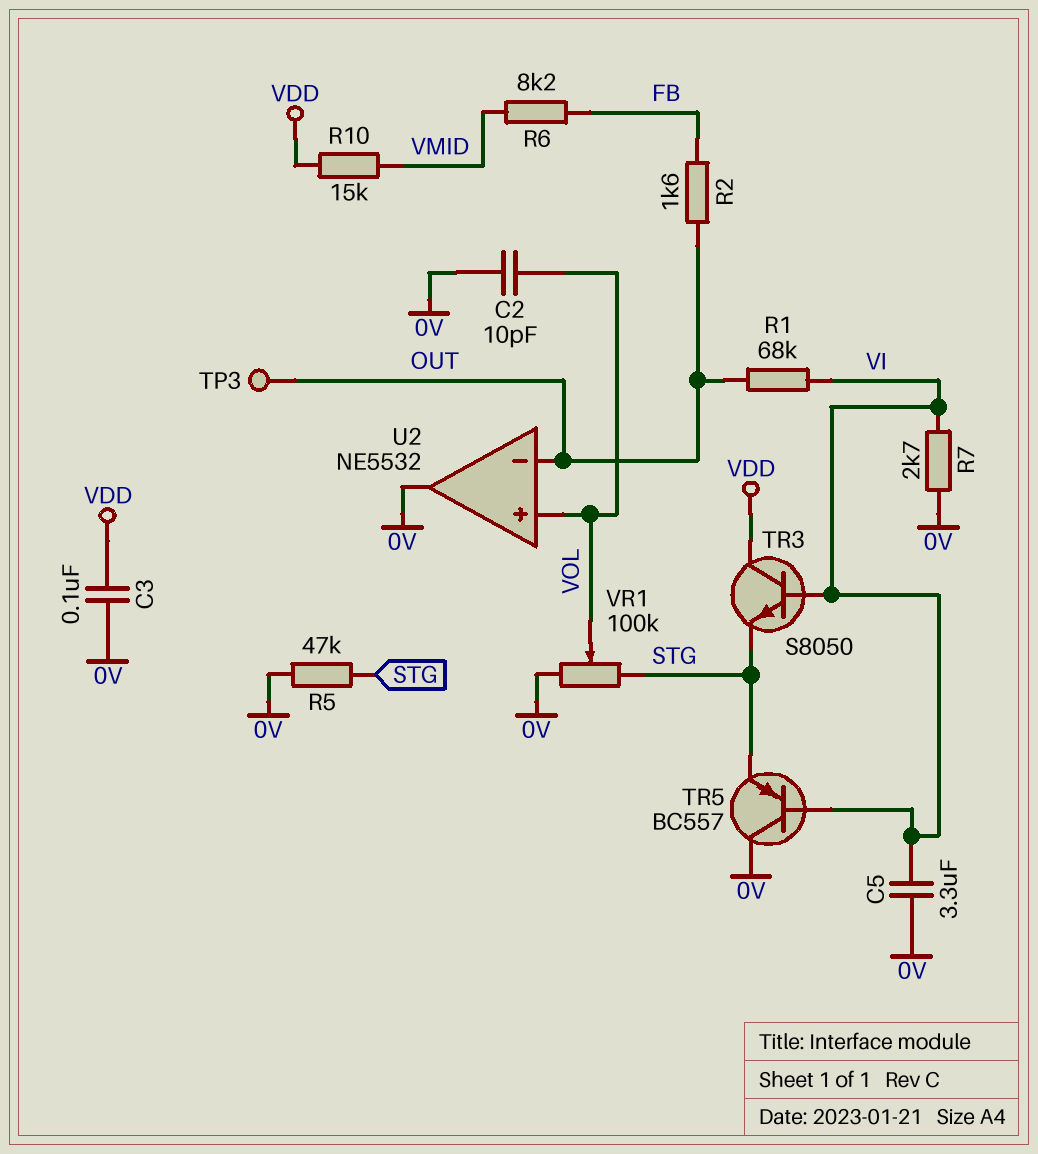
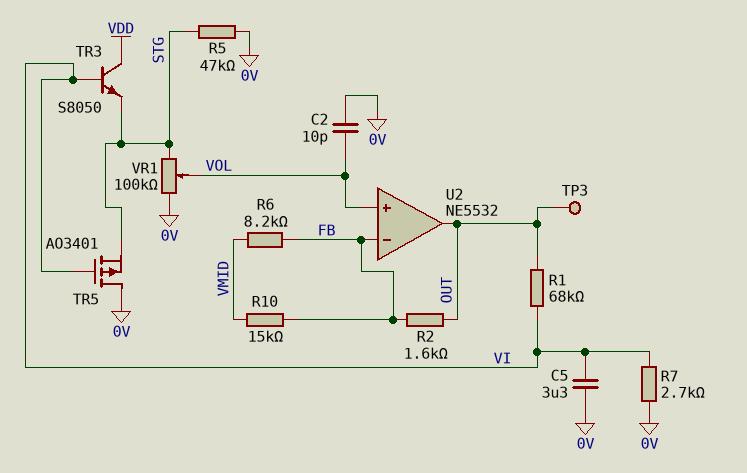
C3: 100nF (0V, VDD) -> none
R10: 15k (VDD, VMID) -> 15k (FB, VMID)
TR5: PNP BC557 (B VI, C 0V, E STG) -> PMOS AO3401 (G VI, D 0V, S STG)
U2 pin in-: OUT -> FB
U2 pin out: 0V -> OUT

